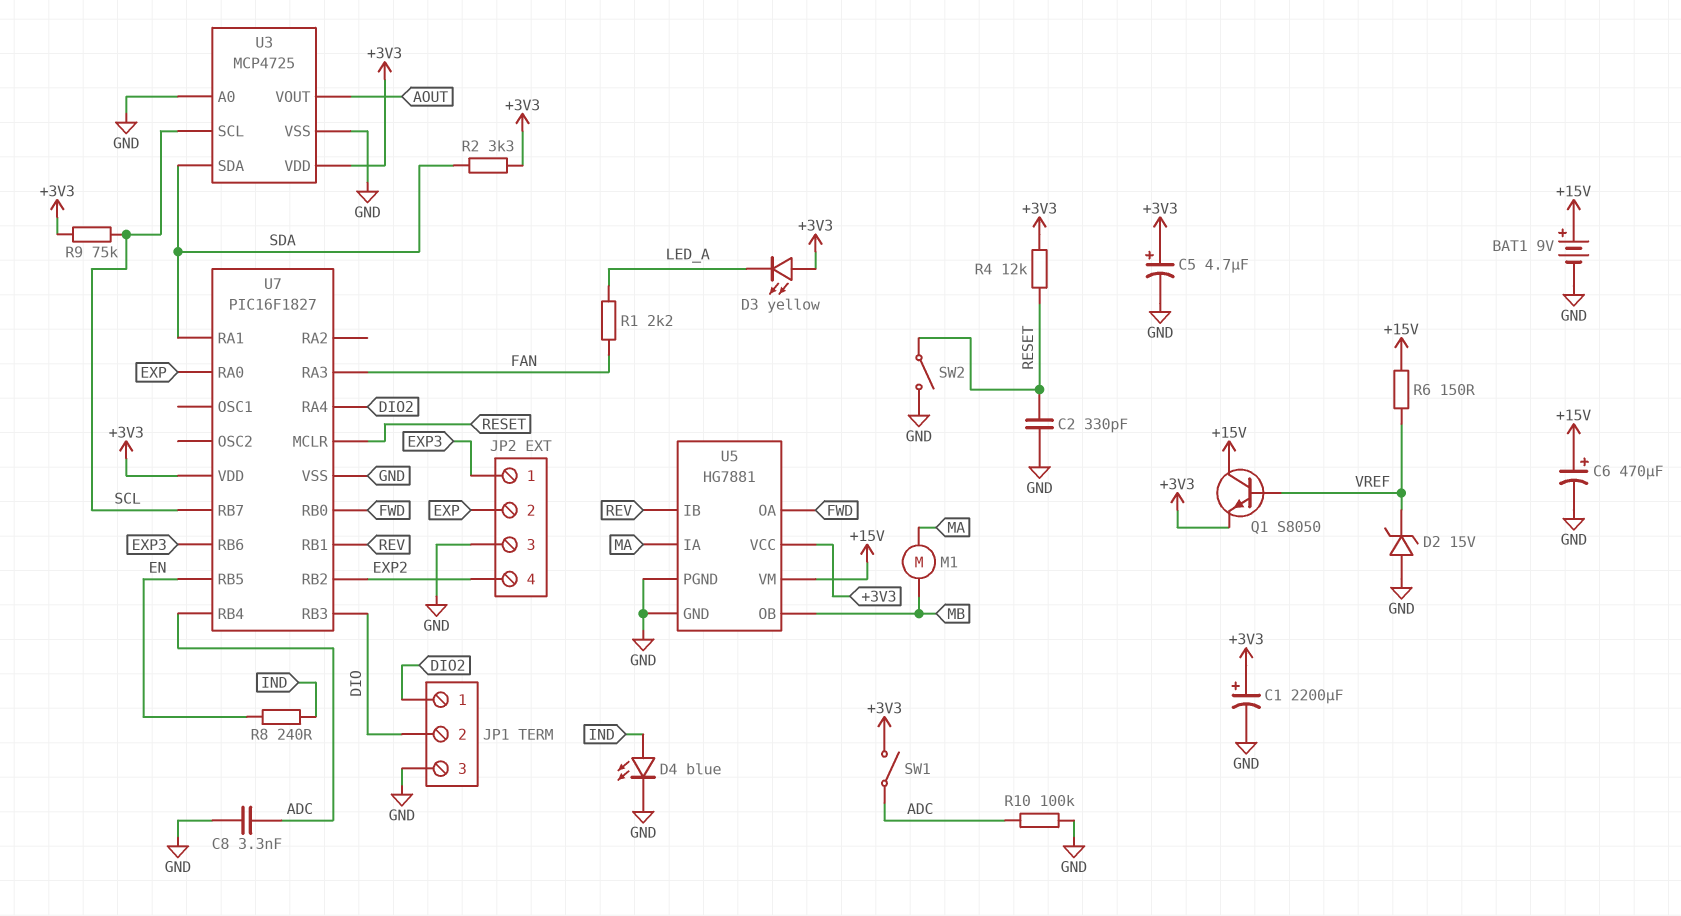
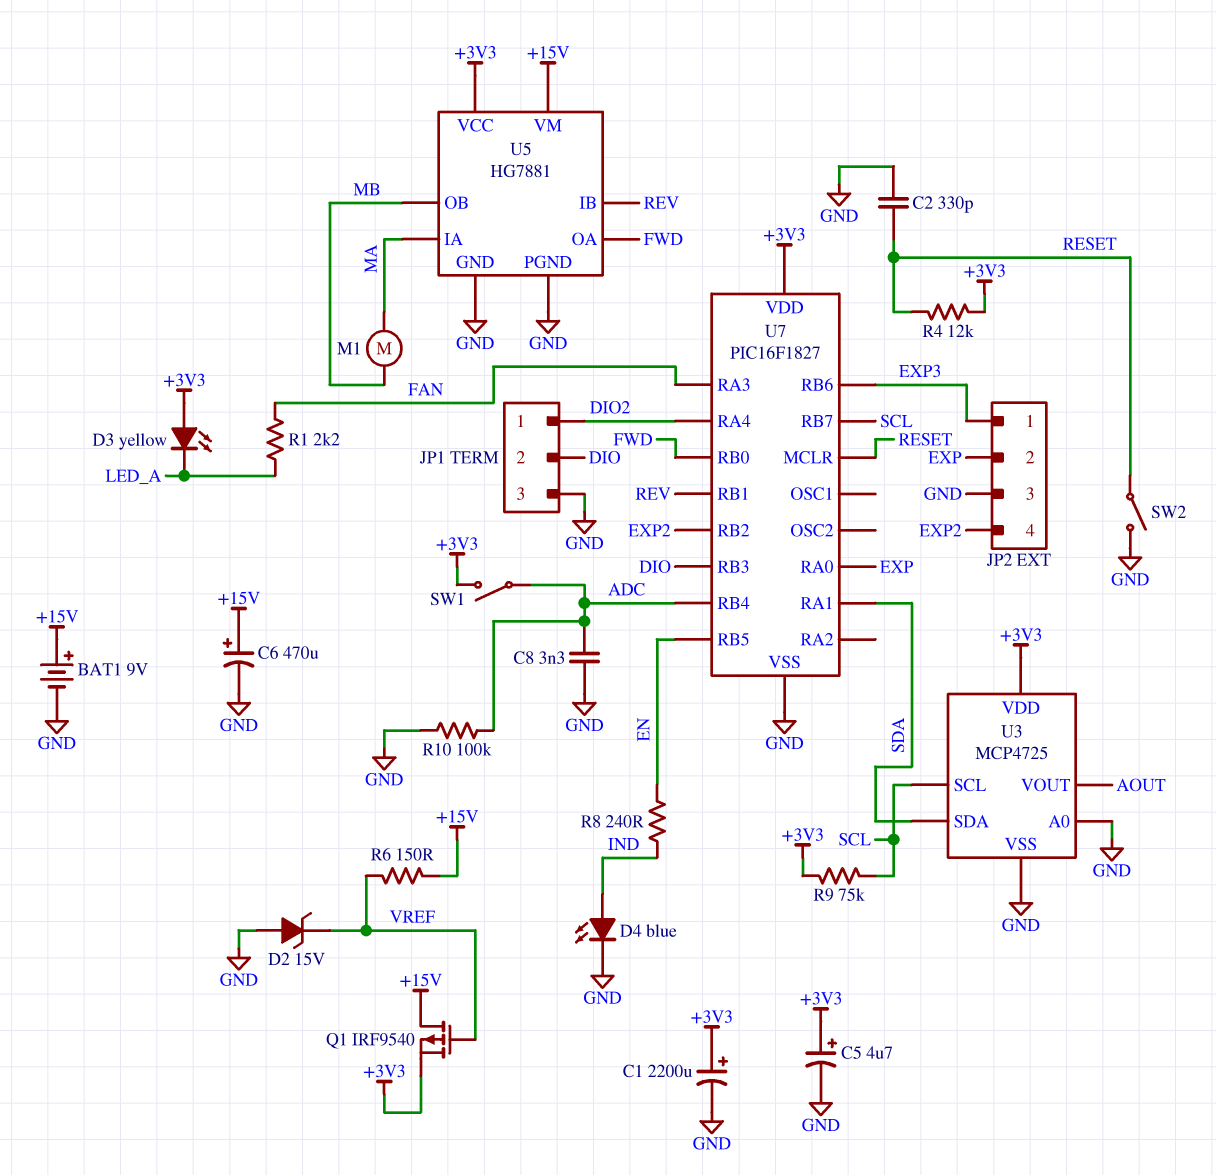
Q1: NPN S8050 (B VREF, C +15V, E +3V3) -> PMOS IRF9540 (G VREF, D +15V, S +3V3)
R2: 3.3k (+3V3, SDA) -> none

